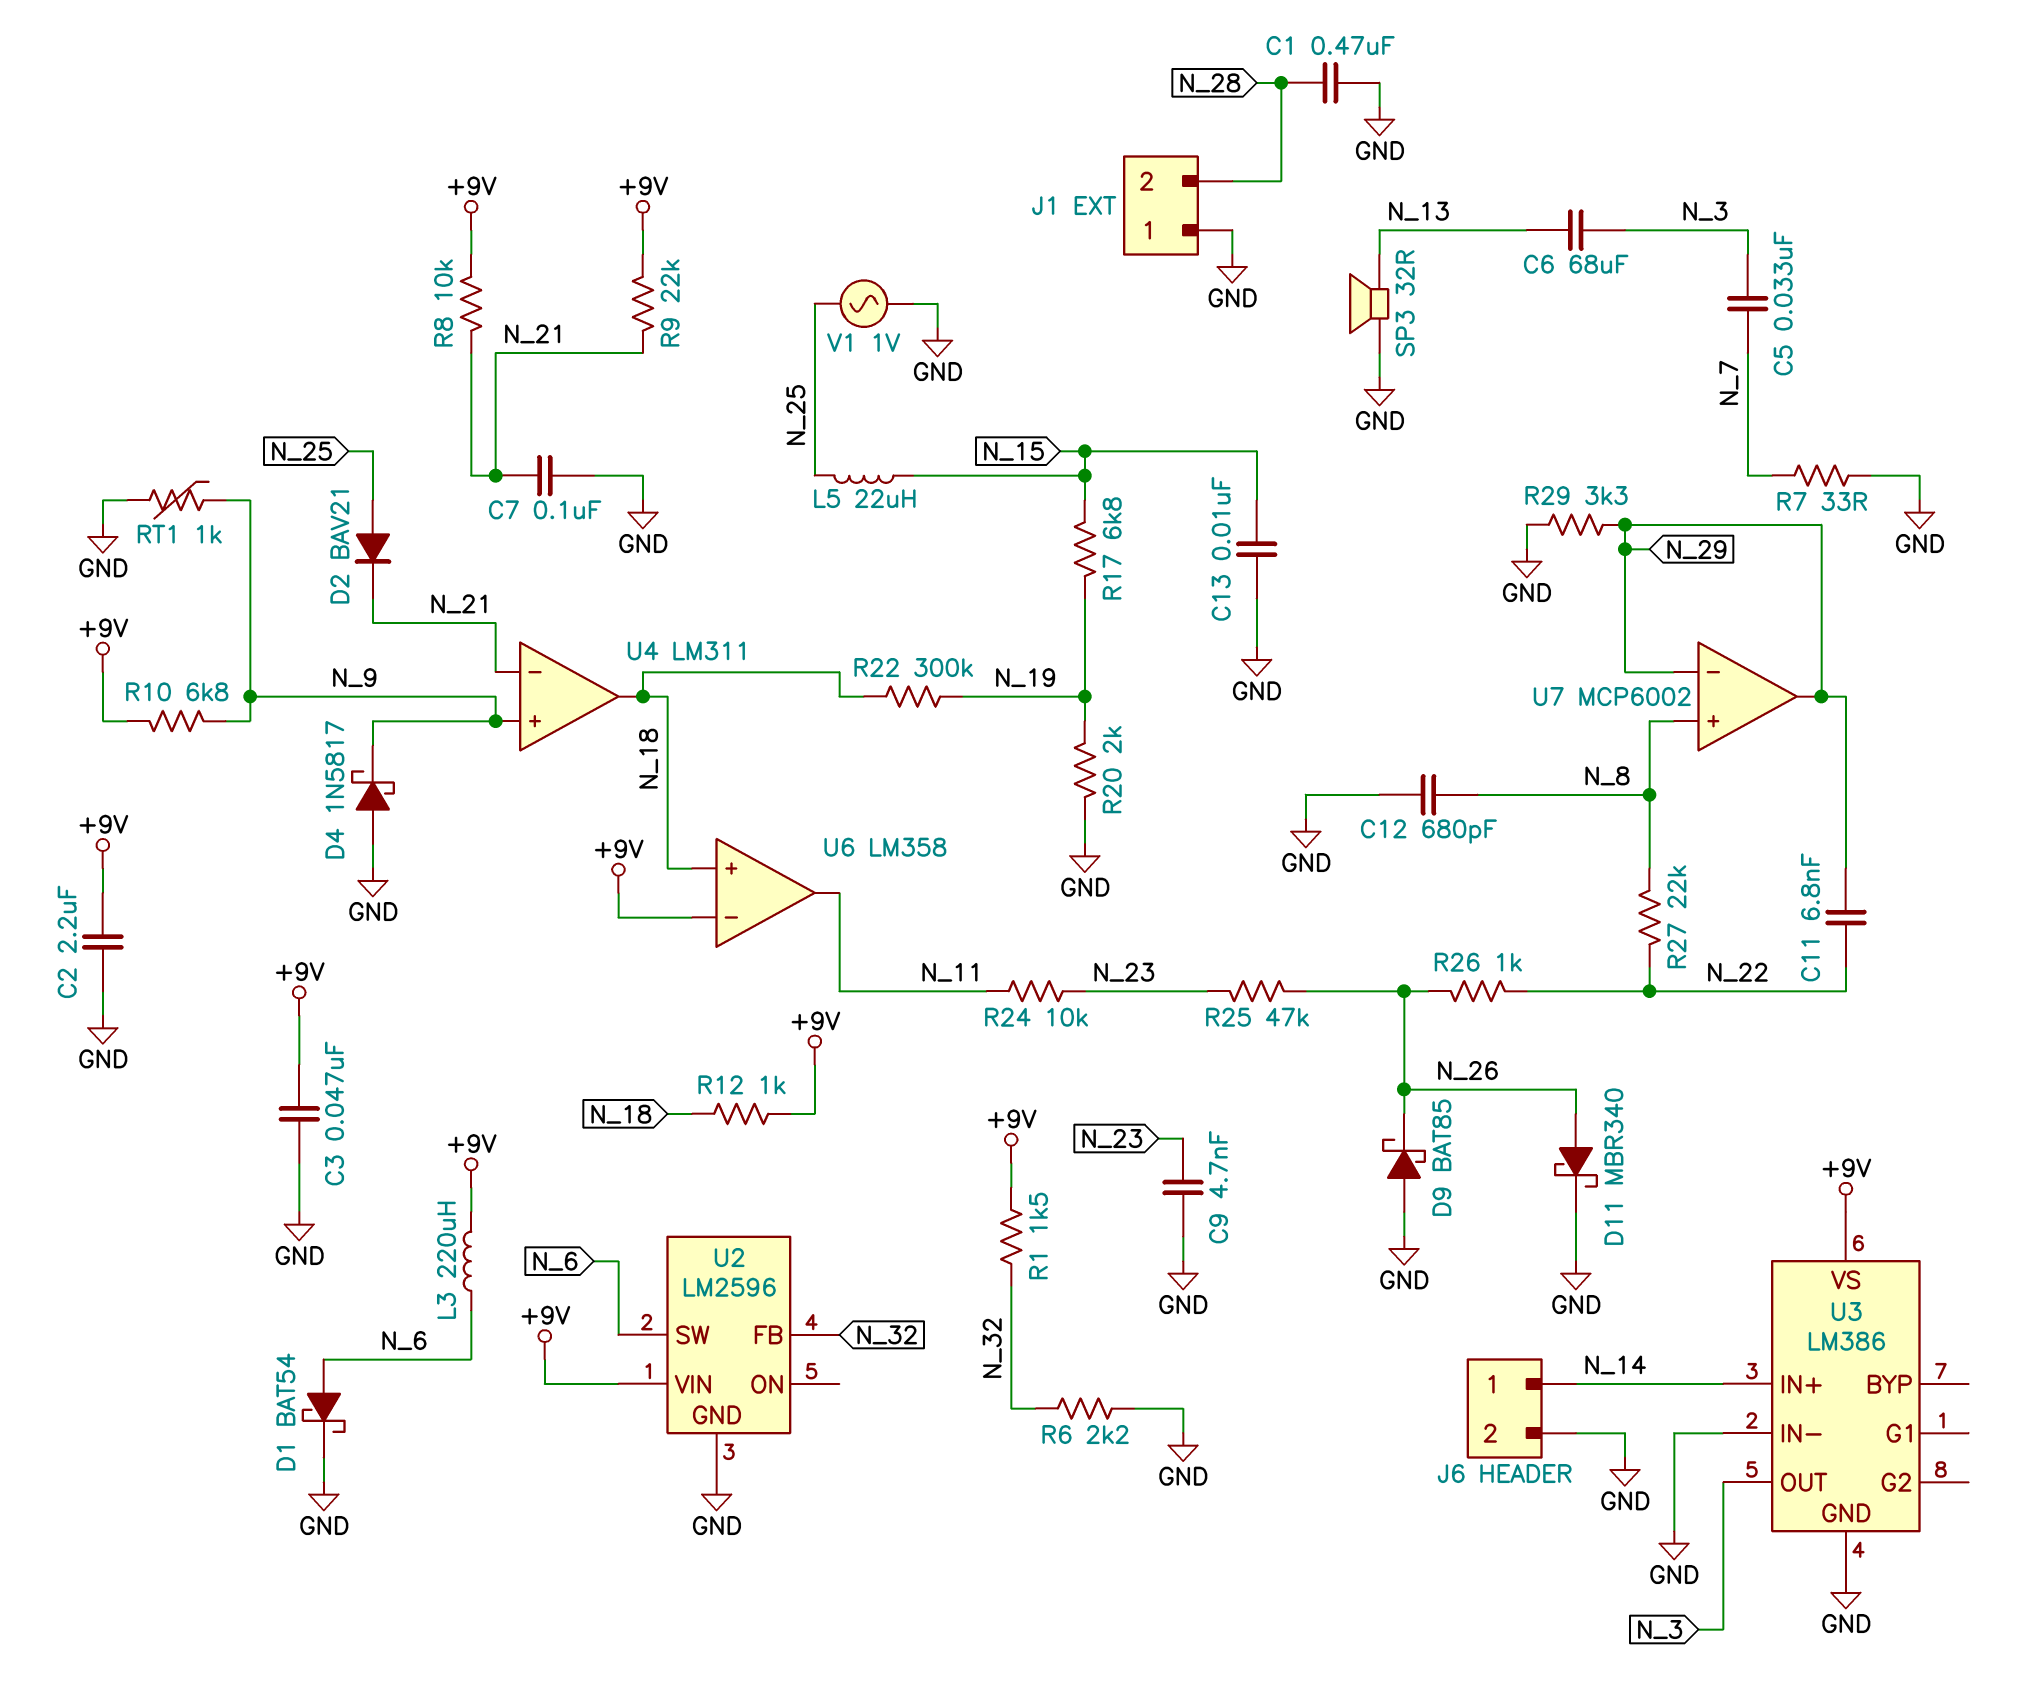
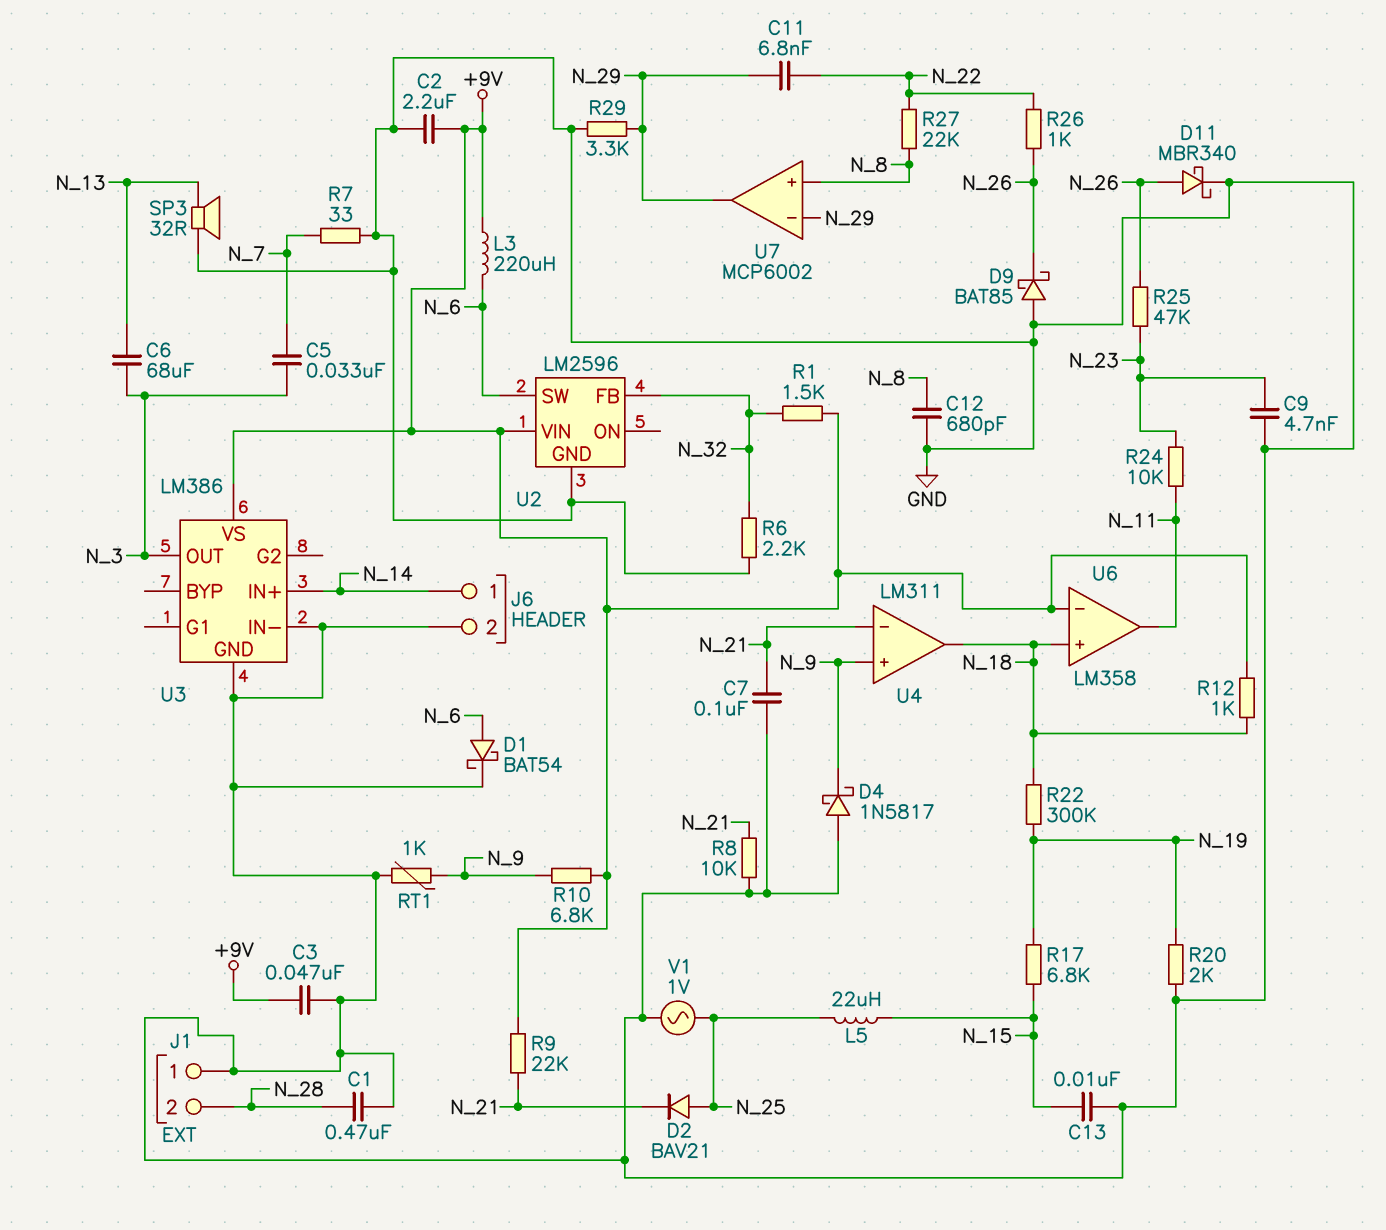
R8: 10k (+9V, N_21) -> 10k (GND, N_21)

